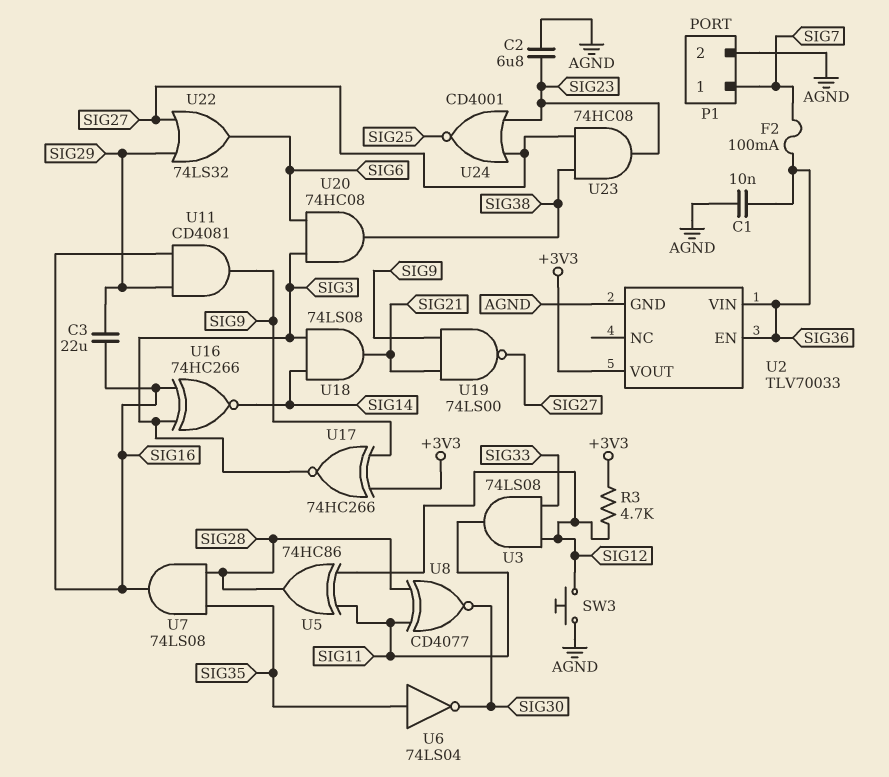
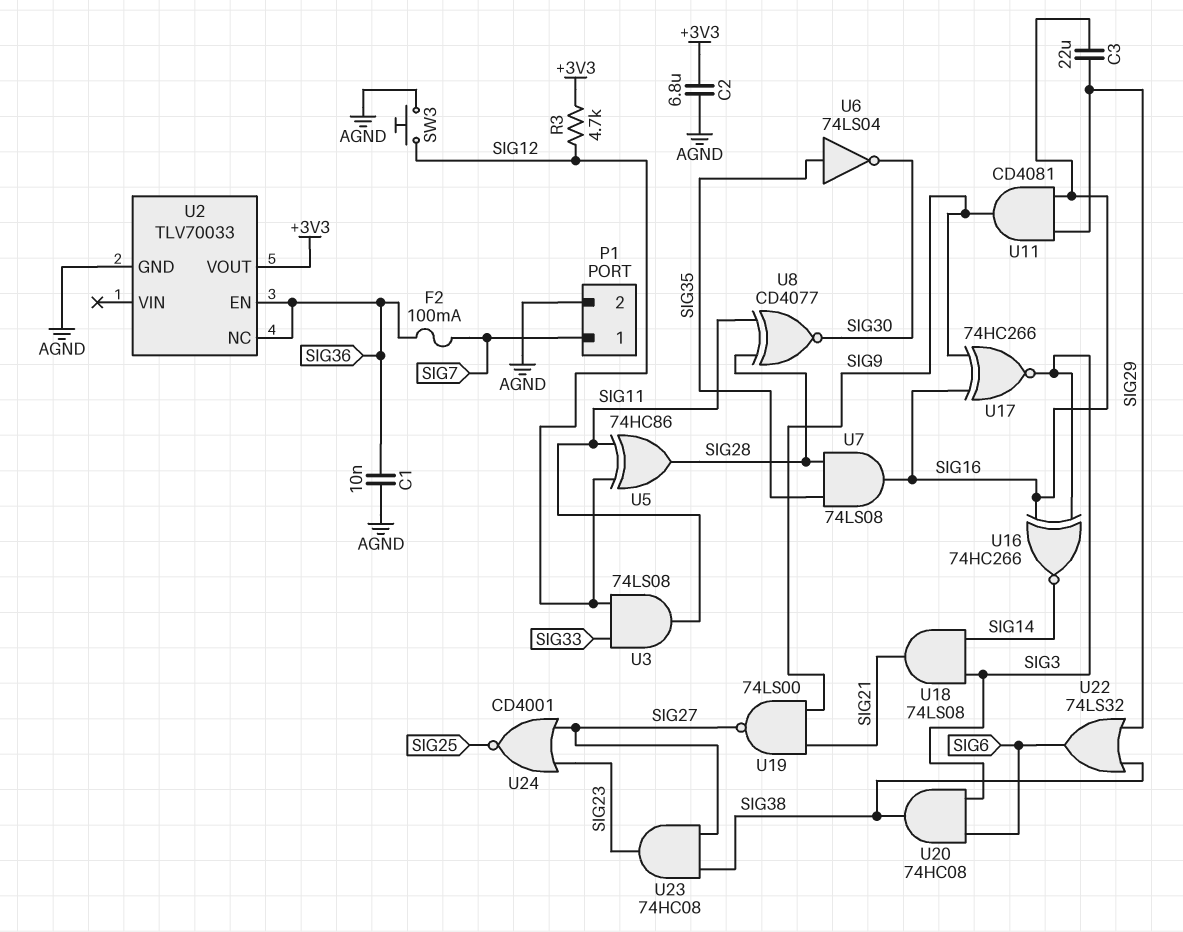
C2: 6.8uF (AGND, SIG23) -> 6.8uF (+3V3, AGND)
U2 pin NC: none -> SIG36
U2 pin VIN: SIG36 -> none
U17: XNOR 74HC266 (in +3V3, in SIG9, out SIG3) -> XNOR 74HC266 (in SIG9, in SIG16, out SIG3)
U22: OR 74LS32 (in SIG27, in SIG29, out SIG6) -> OR 74LS32 (in SIG29, in SIG38, out SIG6)

